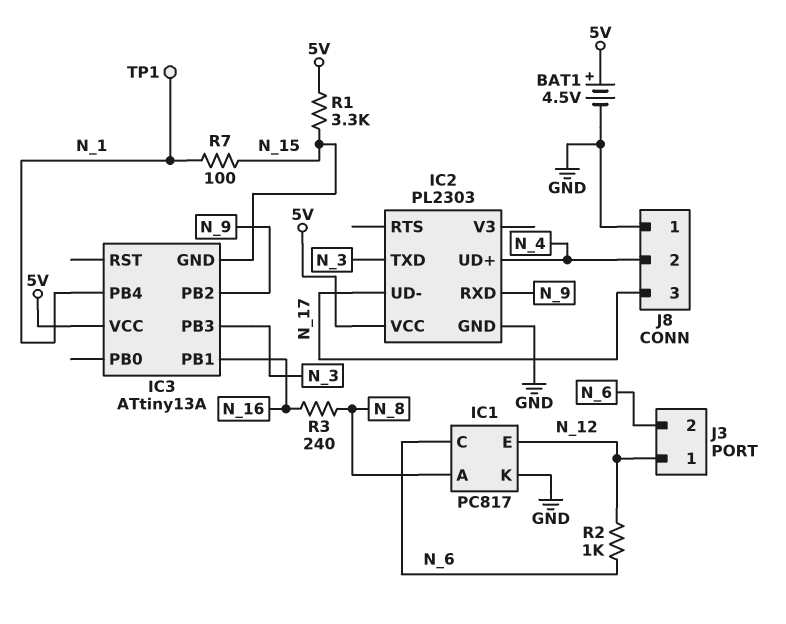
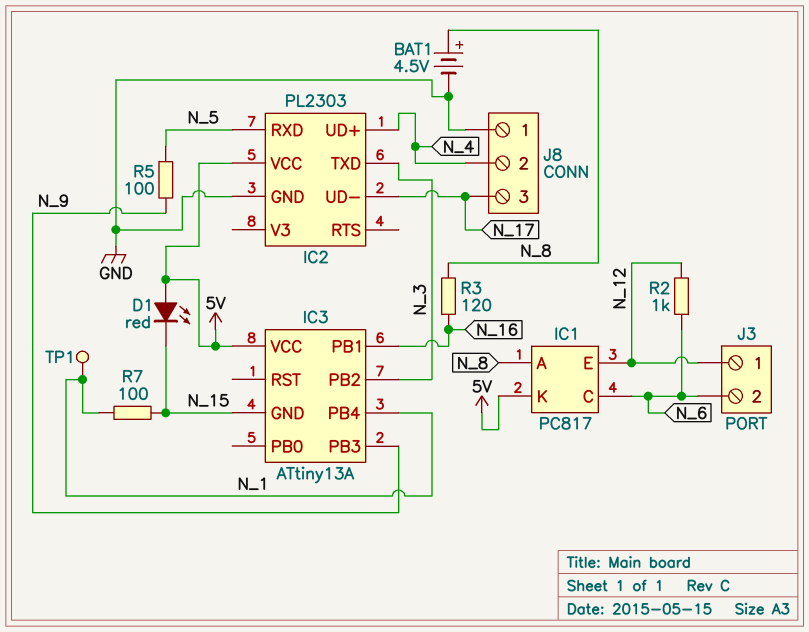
BAT1: 4.5V (plus 5V, minus GND) -> 4.5V (plus N_8, minus GND)
D1: none -> LED red (A 5V, K N_15)
IC1 pin K: GND -> 5V
IC2 pin RXD: N_9 -> N_5
IC3 pin PB2: N_9 -> N_3
IC3 pin PB3: N_3 -> N_9
R1: 3.3k (5V, N_15) -> none
R3: 240 (N_8, N_16) -> 120 (N_8, N_16)
R5: none -> 100 (N_5, N_9)

